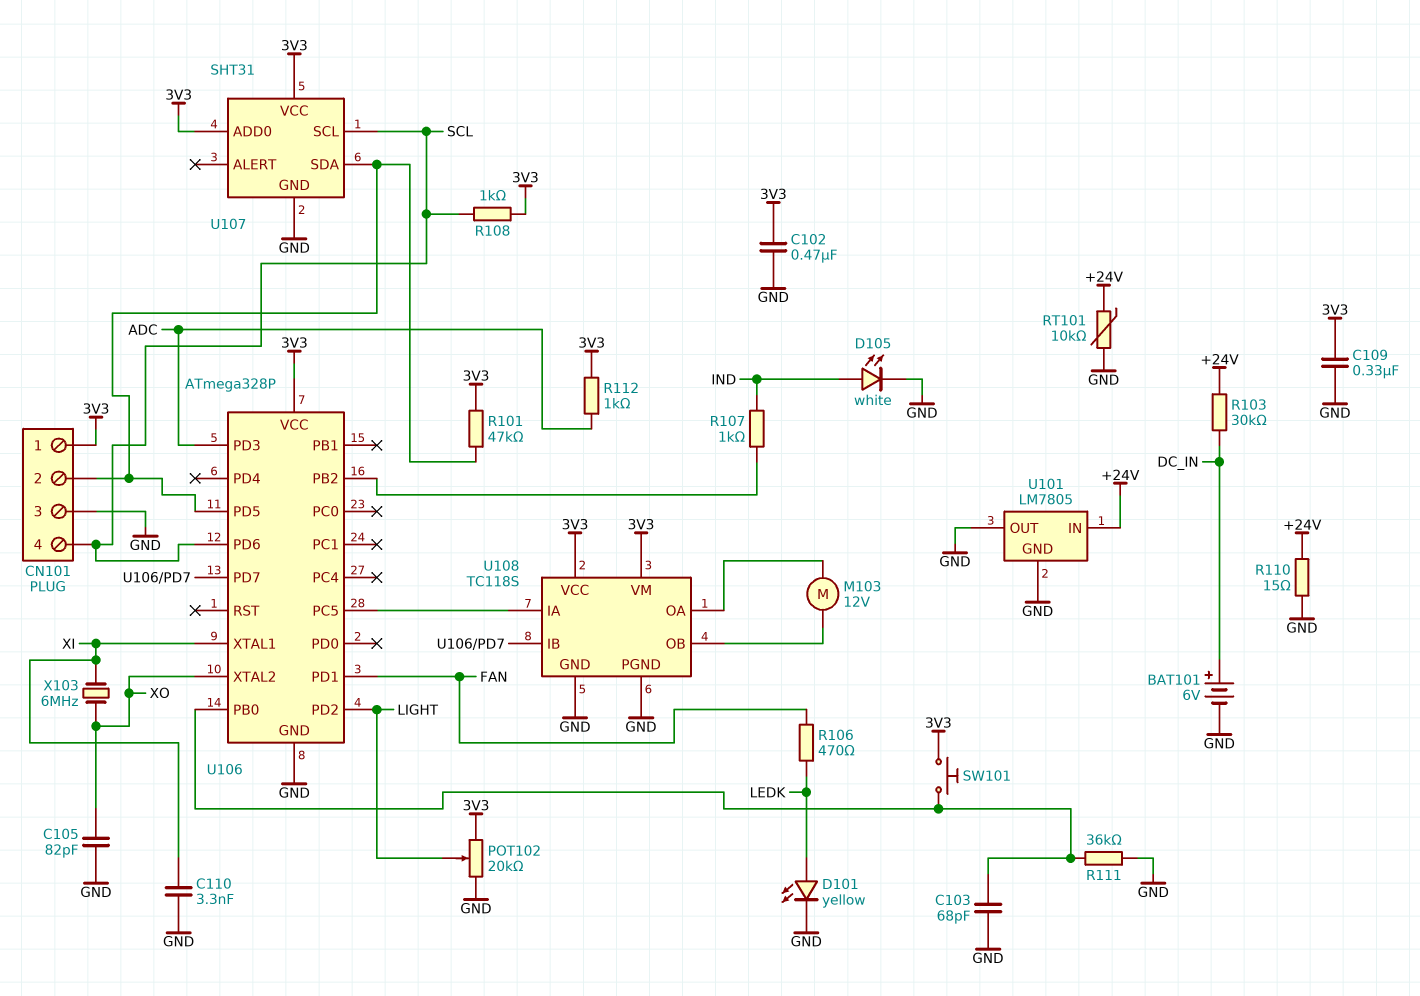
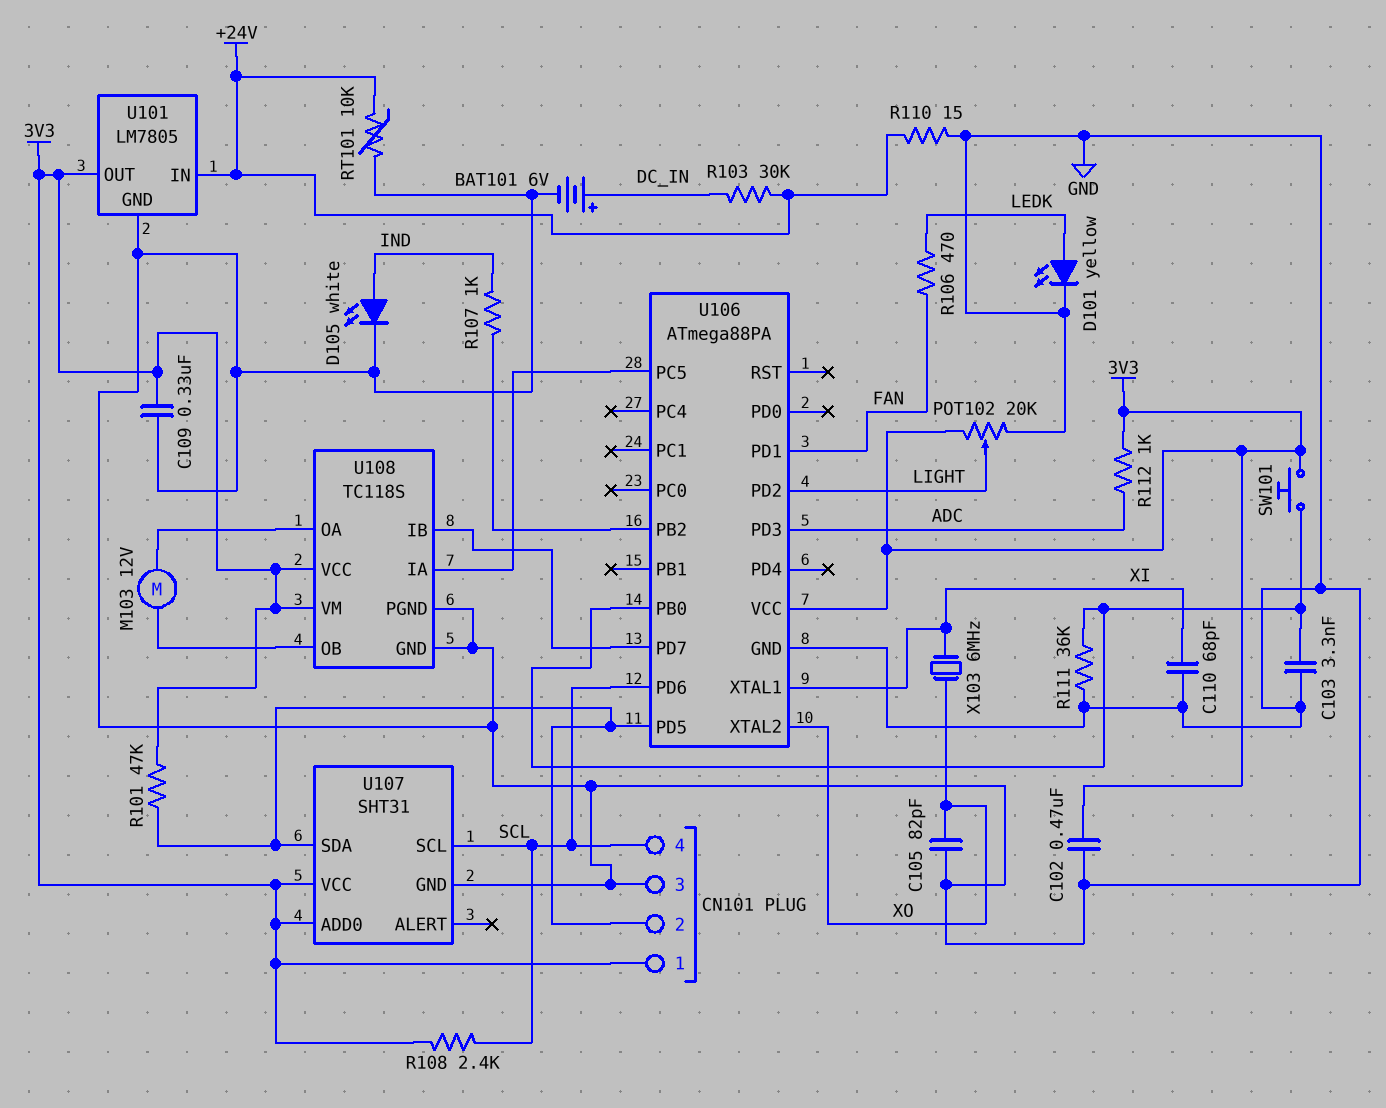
C103: 68pF (GND, U106/PB0) -> 3.3nF (GND, U106/PB0)
C110: 3.3nF (GND, XI) -> 68pF (GND, XI)
R108: 1k (3V3, SCL) -> 2.4k (3V3, SCL)
U101 pin OUT: GND -> 3V3
U106: ATmega328P -> ATmega88PA

